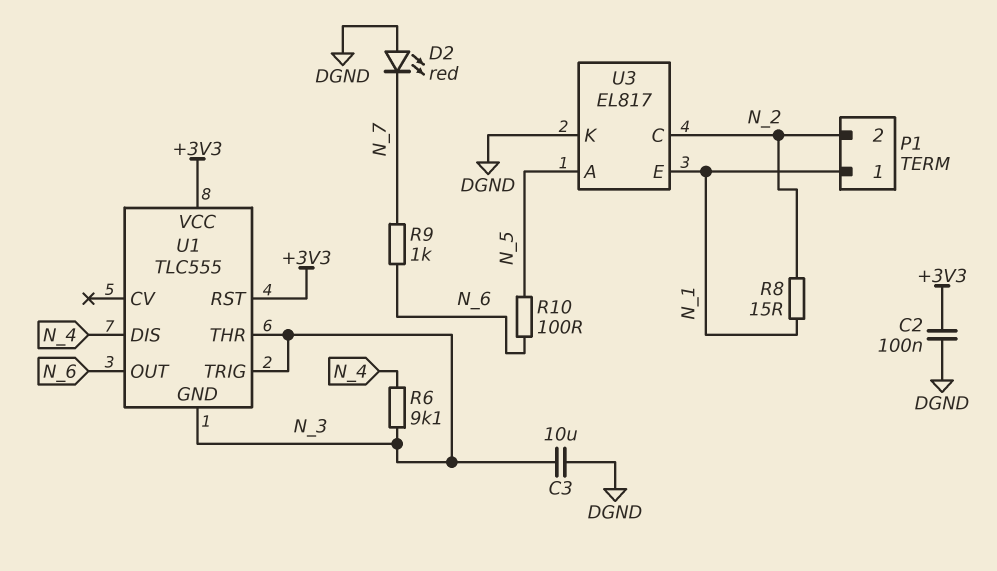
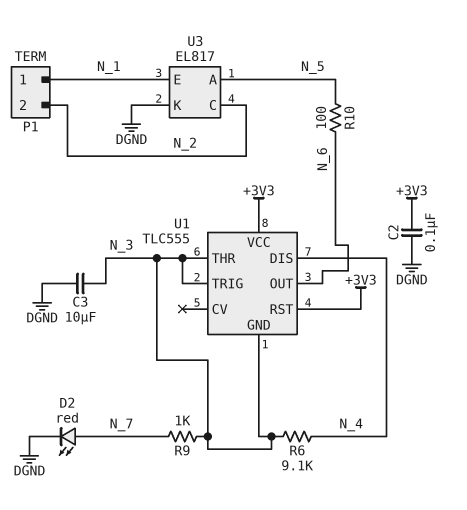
D2: LED red (A DGND, K N_7) -> LED red (A N_7, K DGND)
R8: 15 (N_1, N_2) -> none
R9: 1k (N_6, N_7) -> 1k (N_3, N_7)

